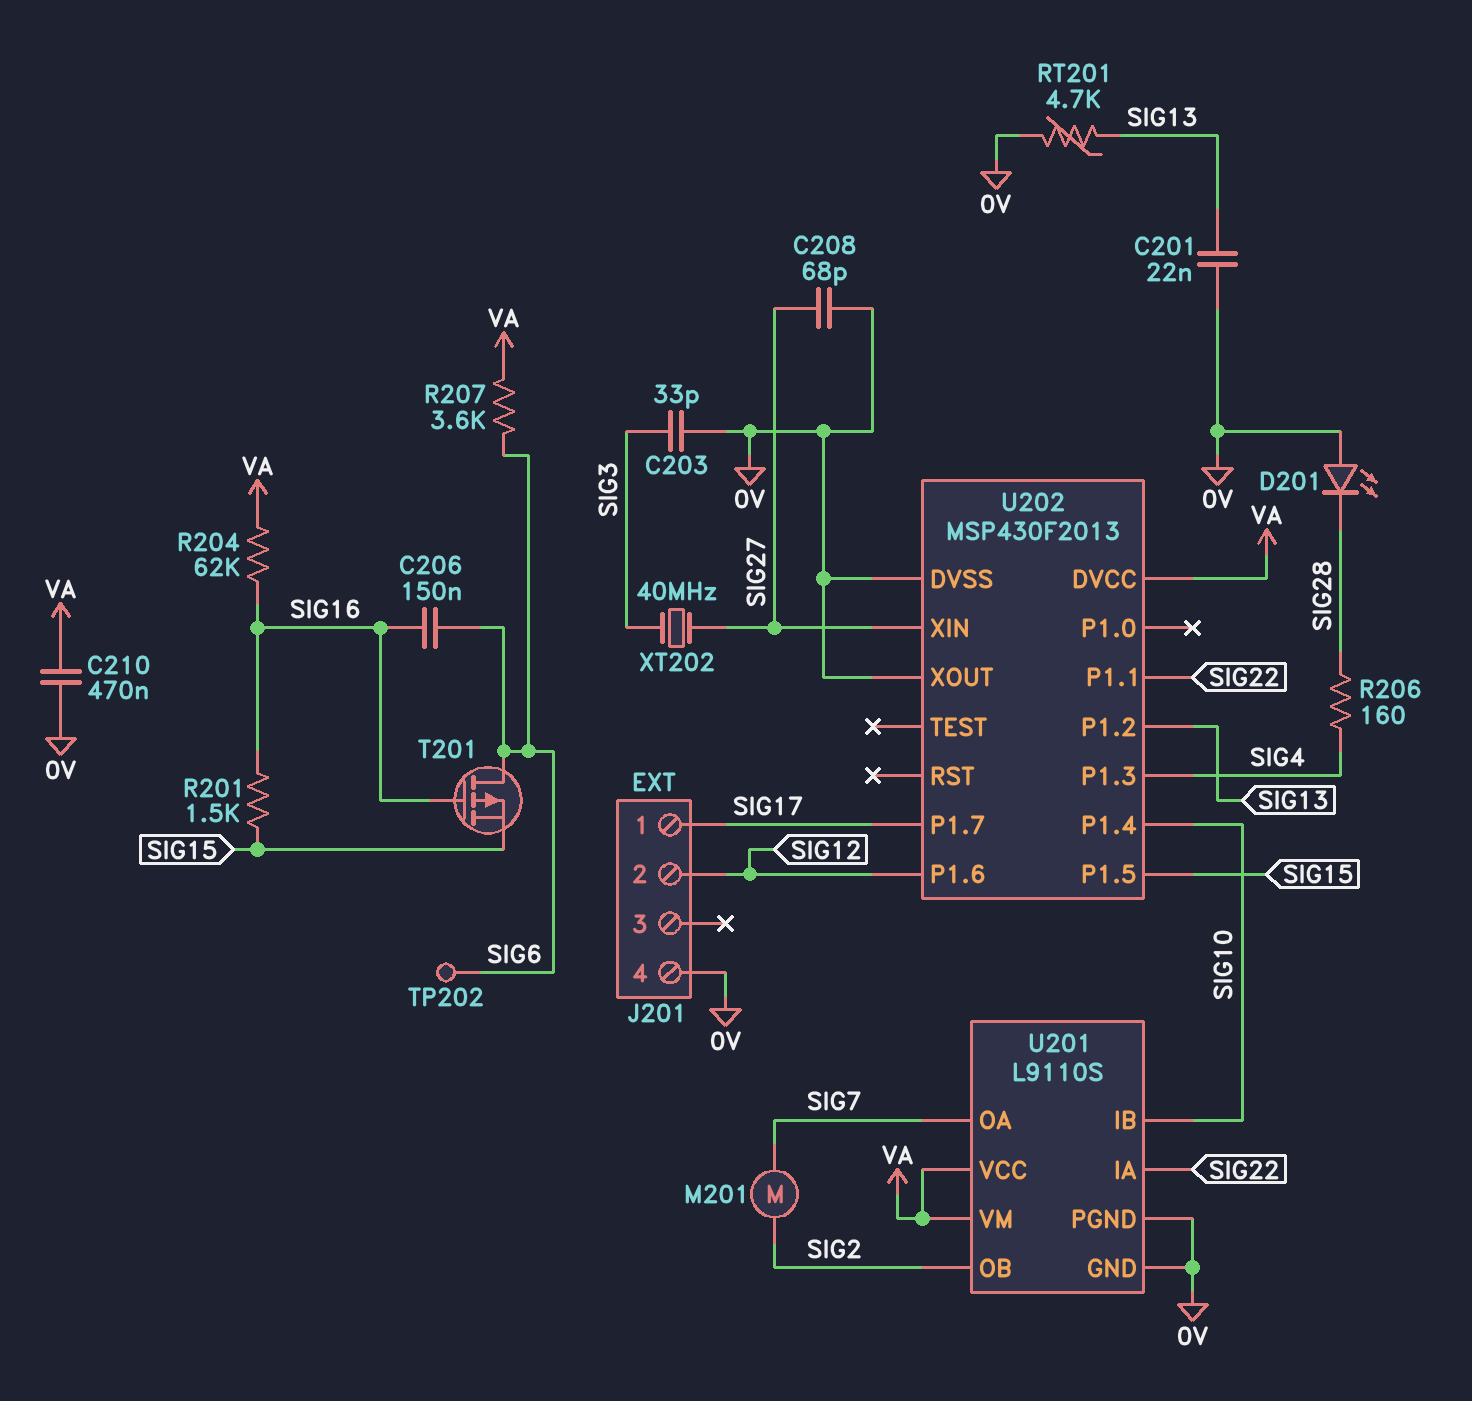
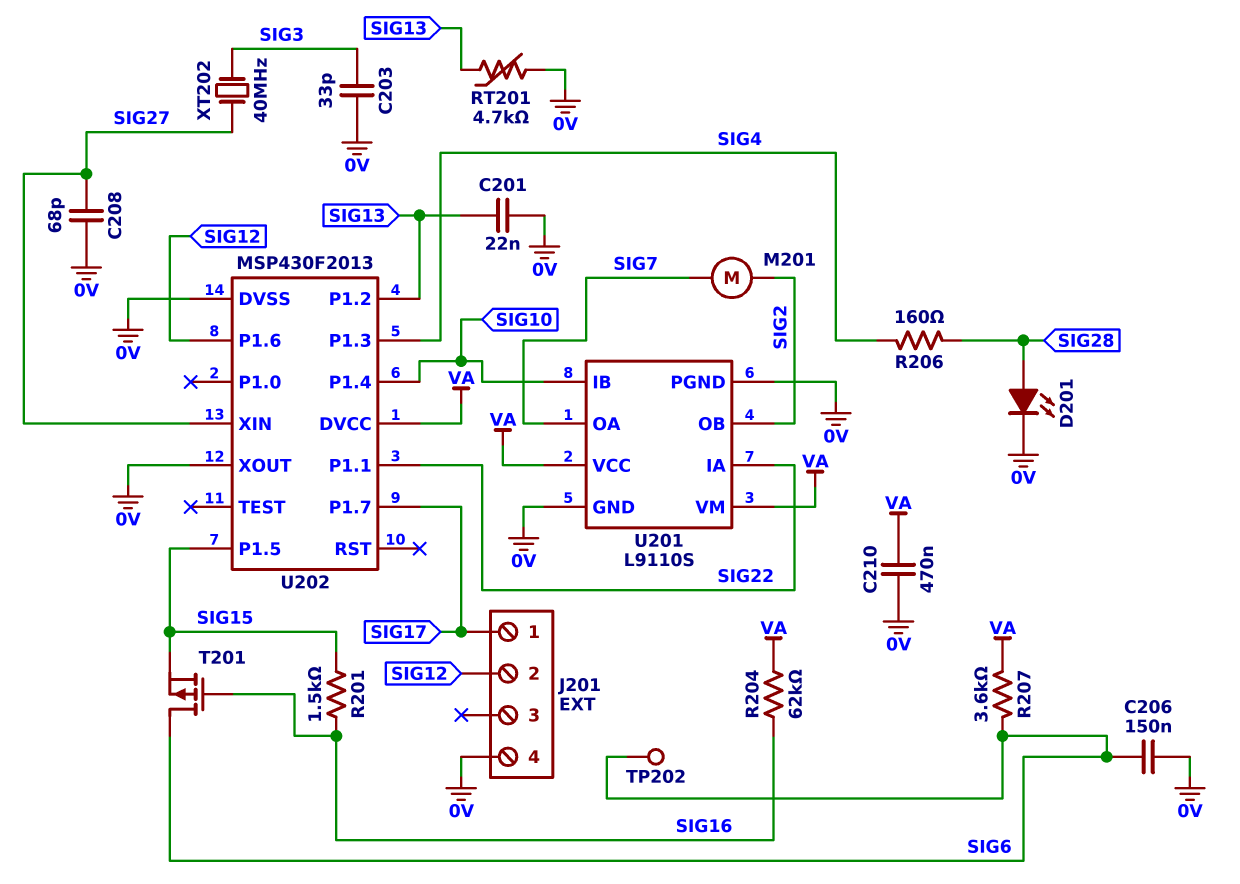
C206: 150nF (SIG6, SIG16) -> 150nF (0V, SIG6)
D201: LED (A 0V, K SIG28) -> LED (A SIG28, K 0V)

